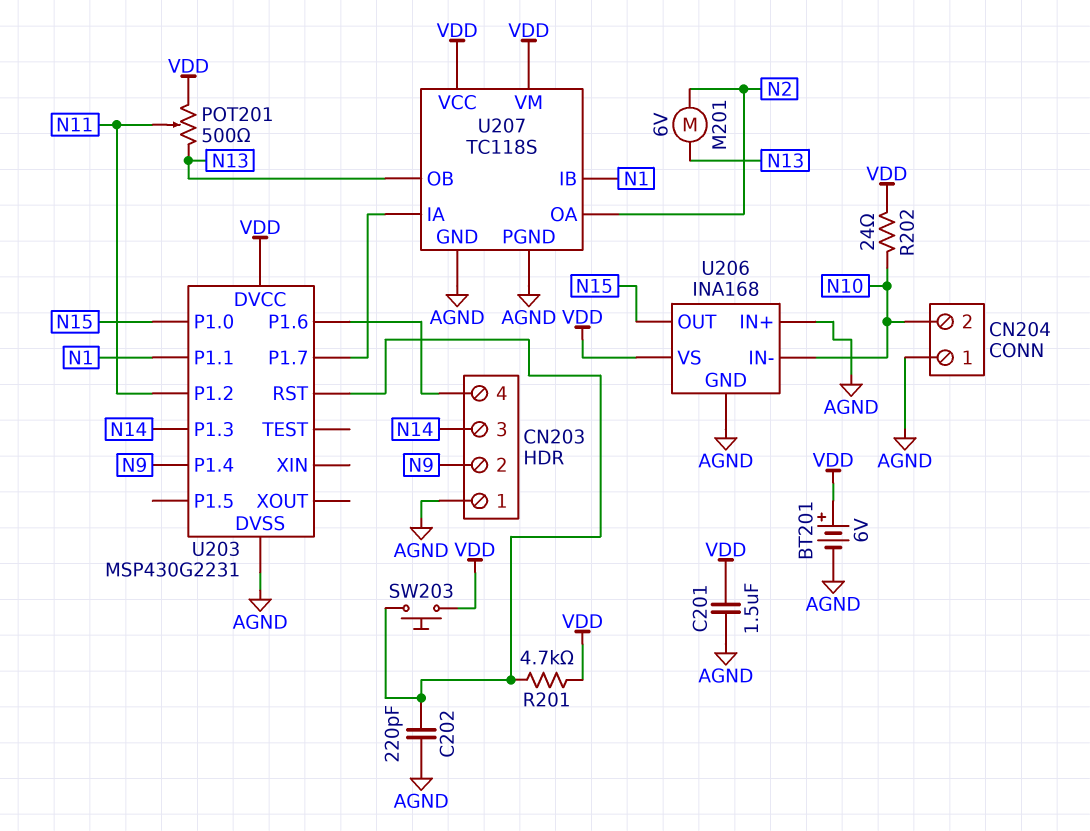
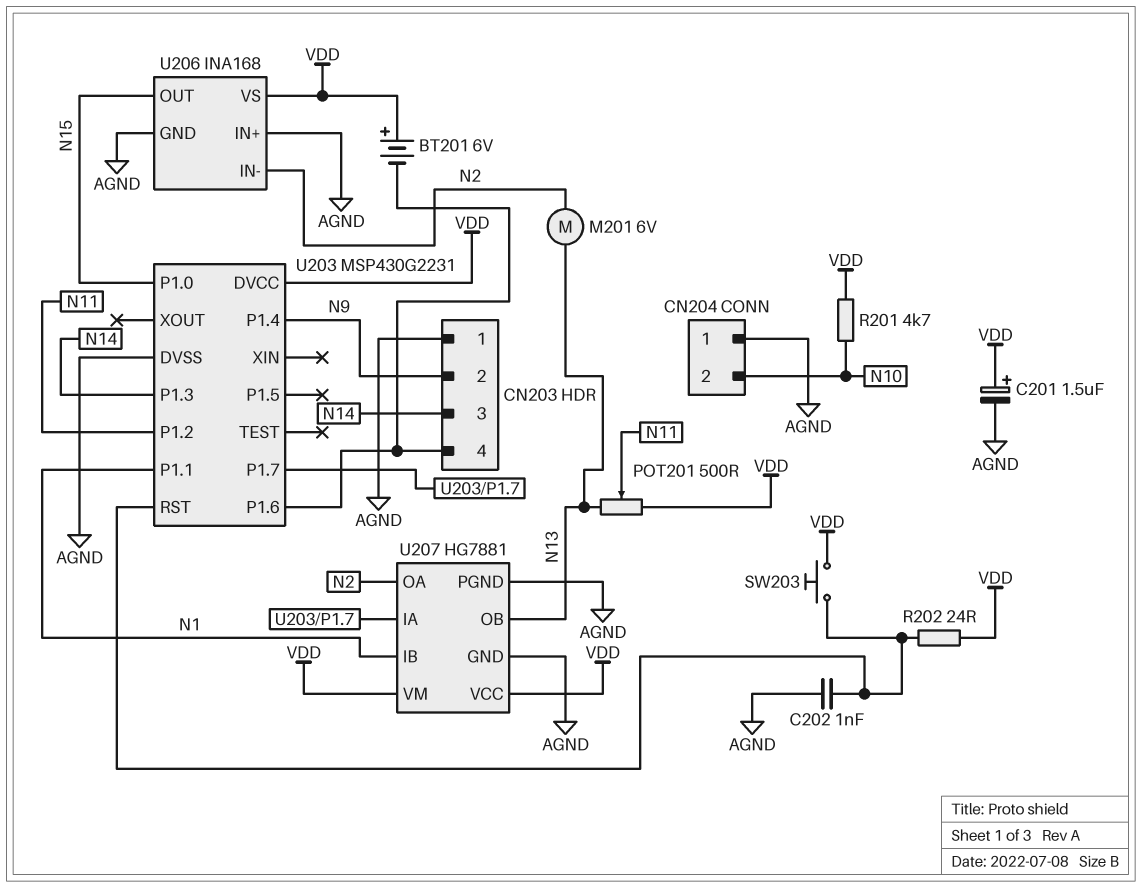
BT201: 6V (plus VDD, minus AGND) -> 6V (plus VDD, minus CN203/4)
C201: 1.5uF (AGND, VDD) -> 1.5uF (plus VDD, minus AGND)
C202: 220pF (AGND, U203/RST) -> 1nF (AGND, U203/RST)
R201: 4.7k (U203/RST, VDD) -> 4.7k (N10, VDD)
R202: 24 (N10, VDD) -> 24 (U203/RST, VDD)
U206 pin IN-: N10 -> N2
U207: TC118S -> HG7881

